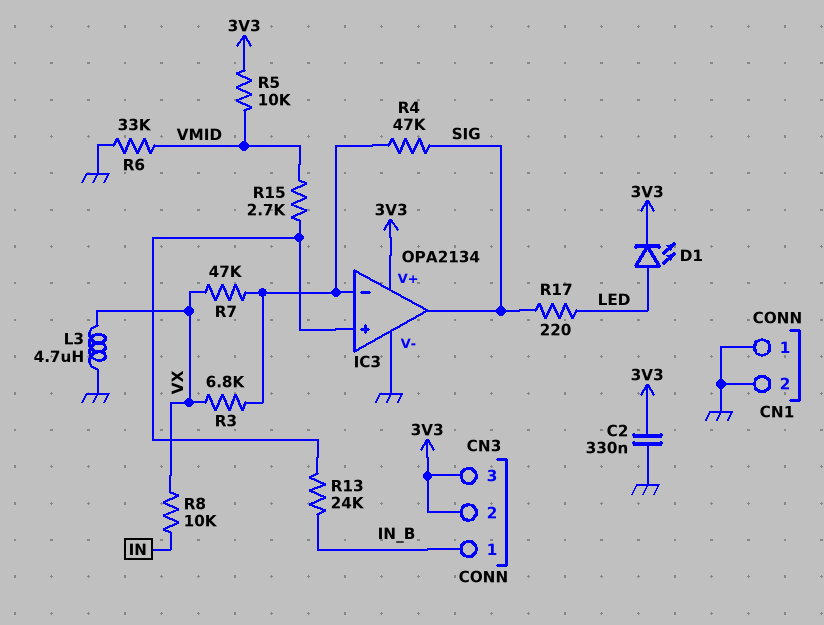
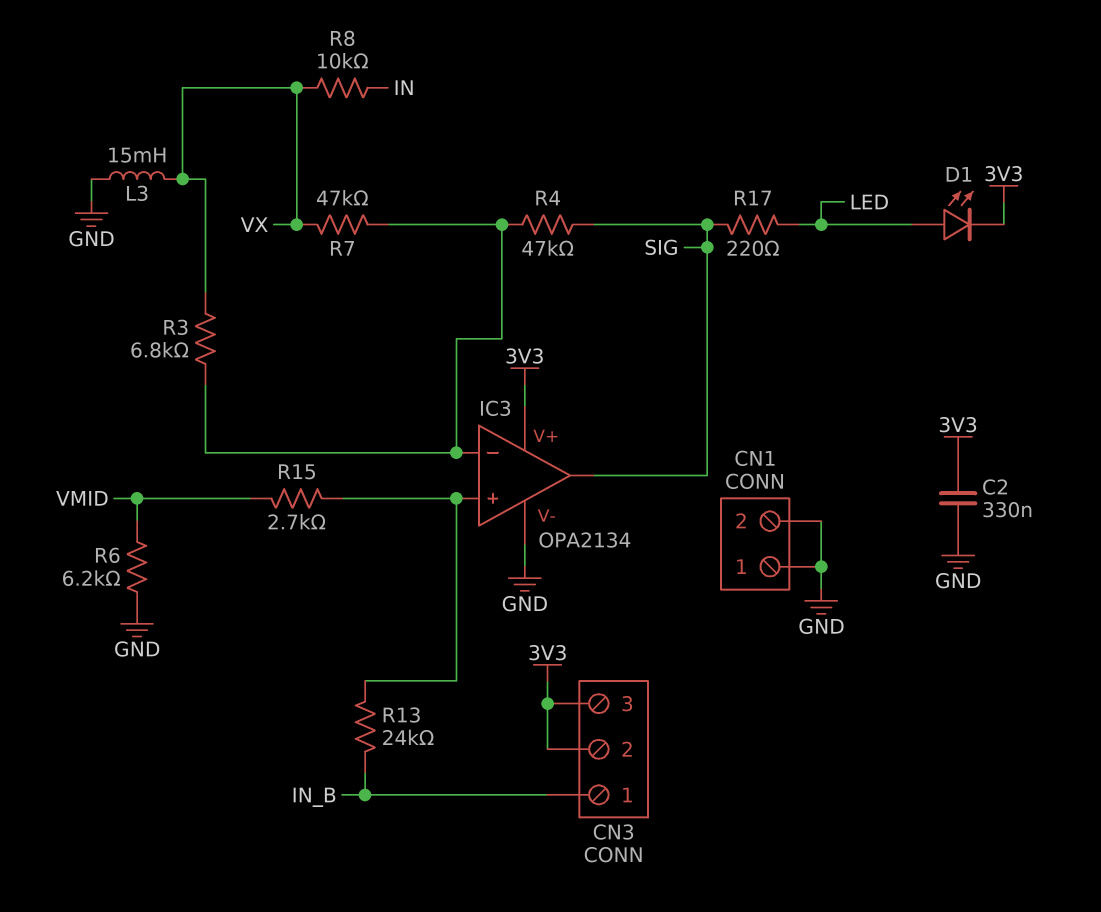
L3: 4.7uH (GND, VX) -> 15mH (GND, VX)
R5: 10k (3V3, VMID) -> none
R6: 33k (GND, VMID) -> 6.2k (GND, VMID)

